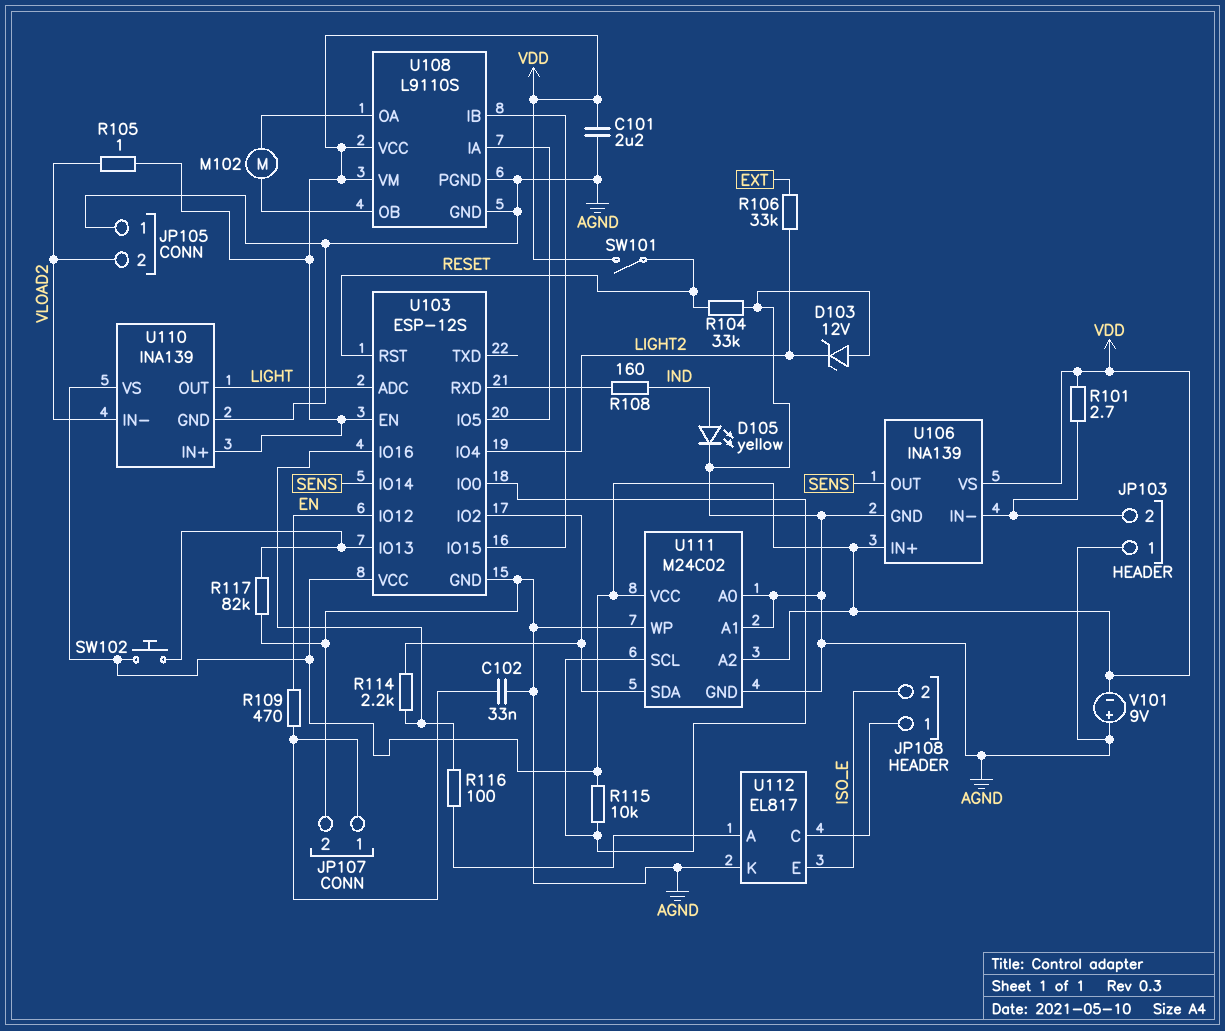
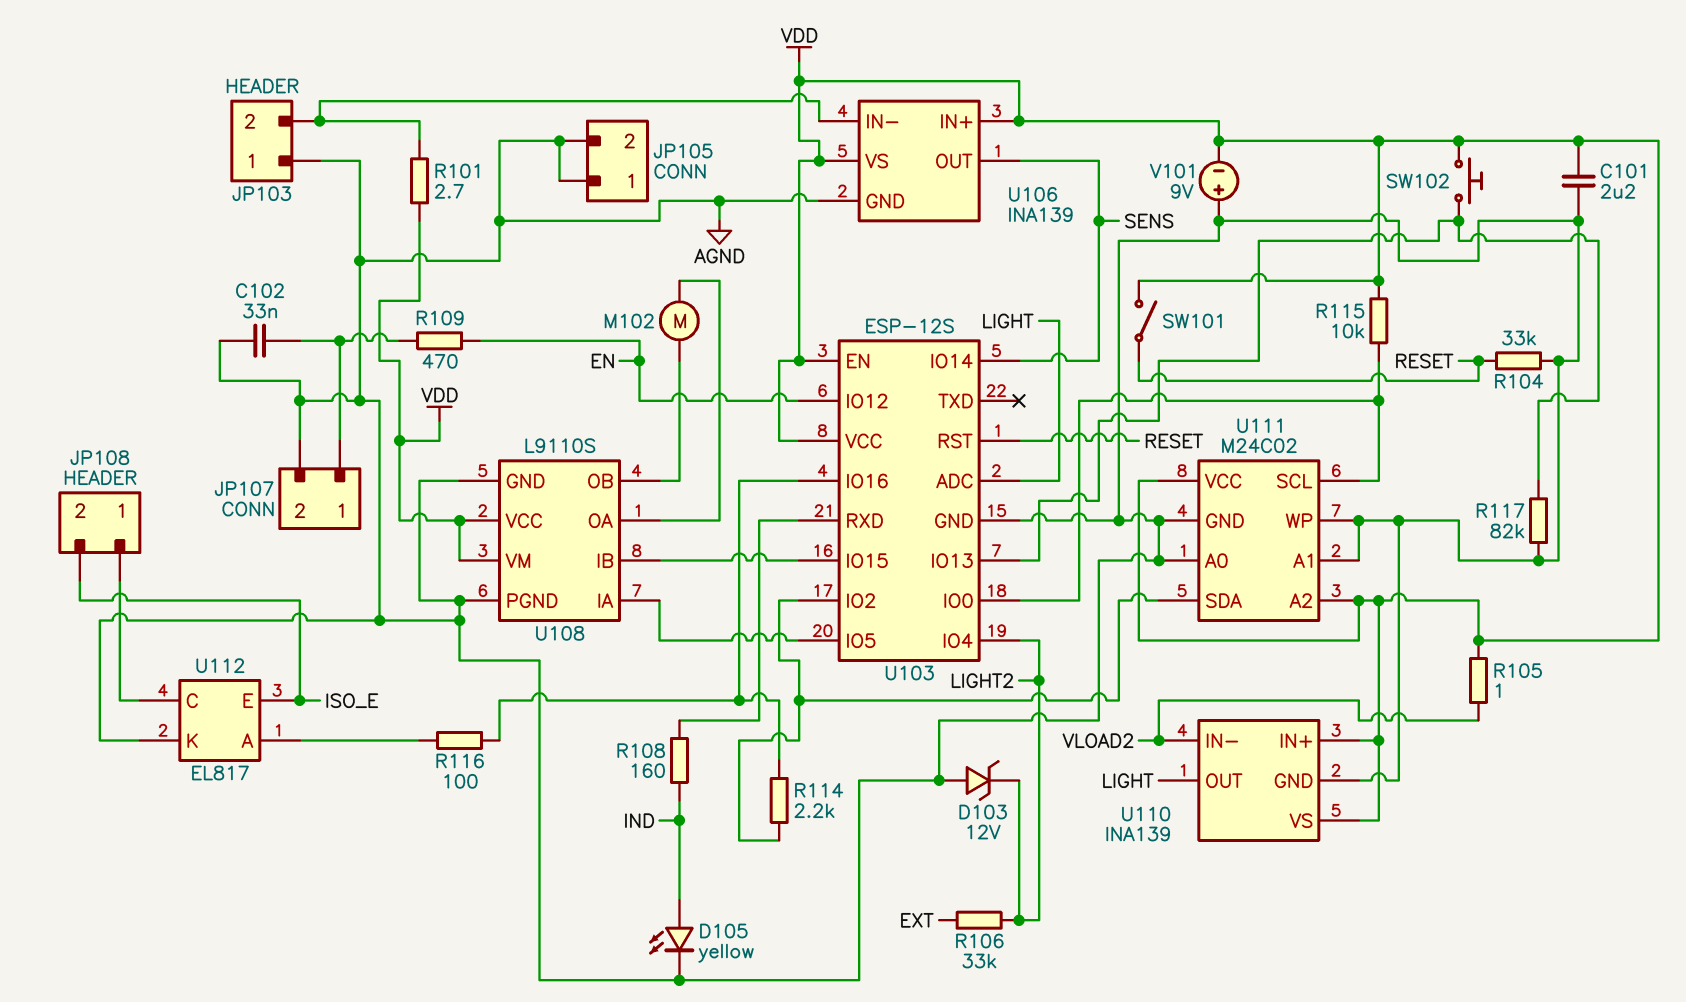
JP105 pin 2: VLOAD2 -> AGND

